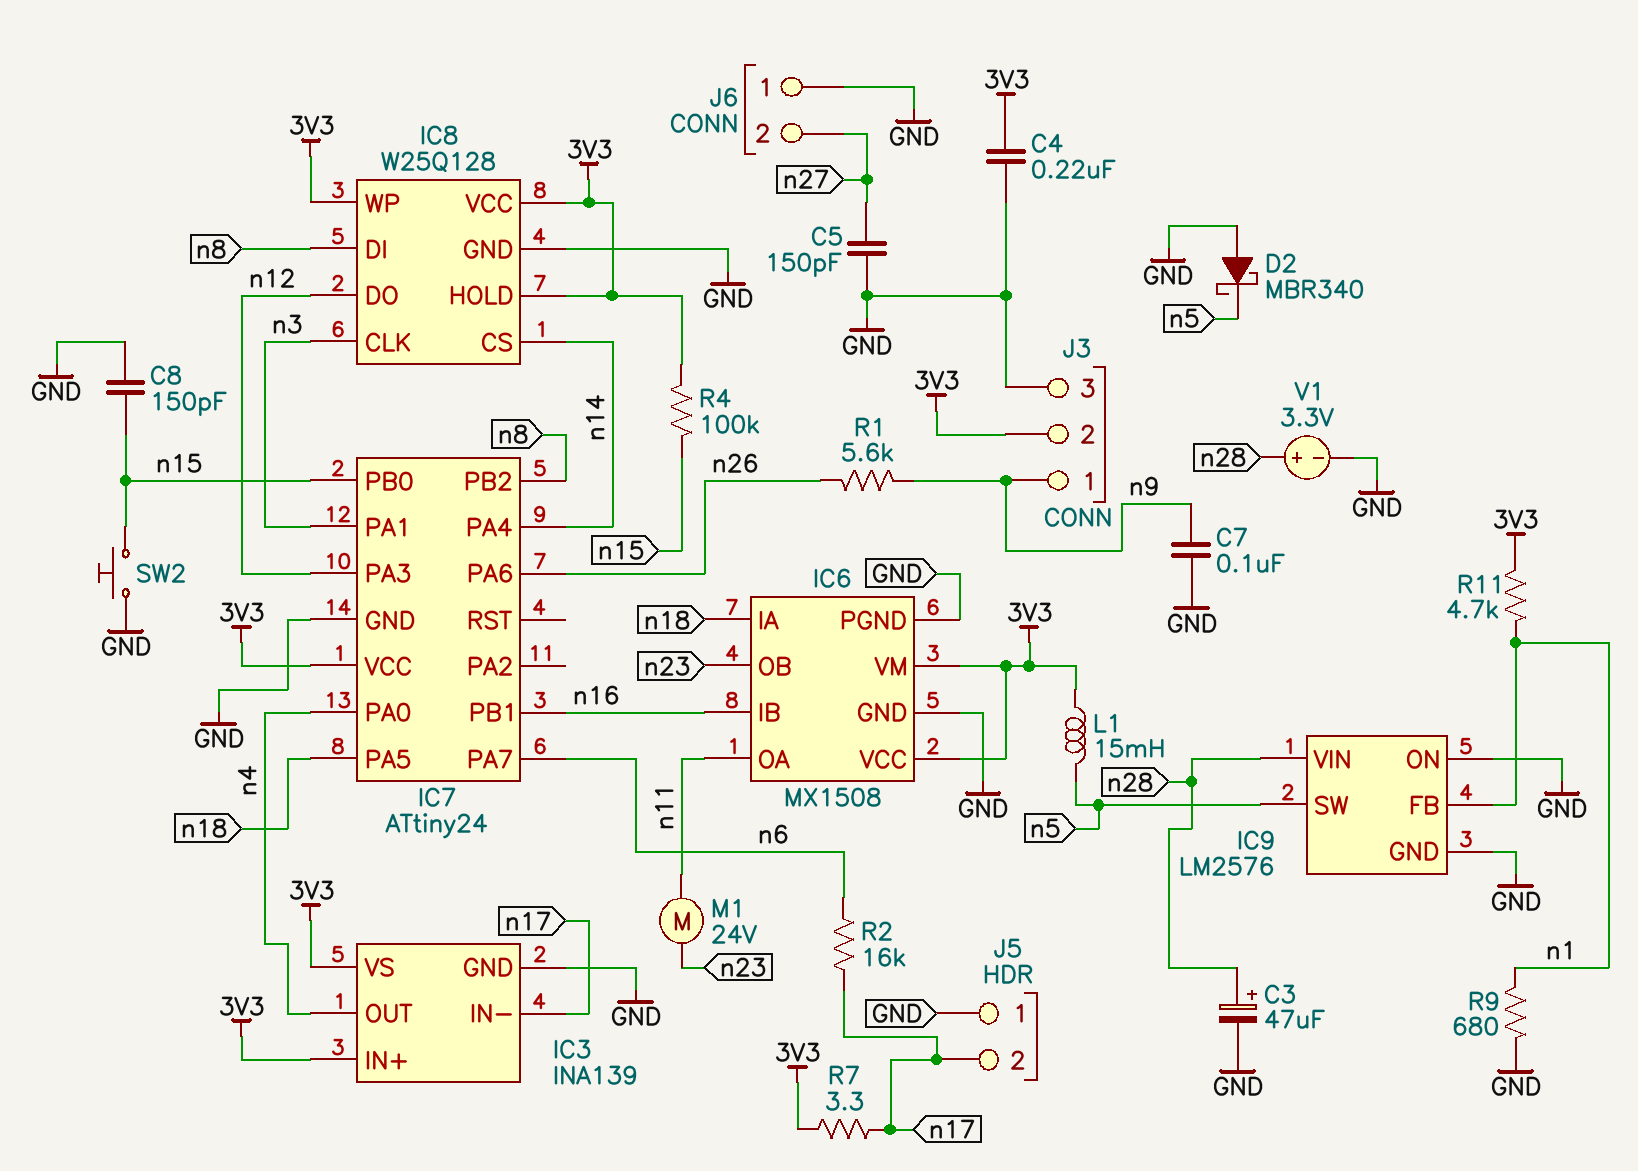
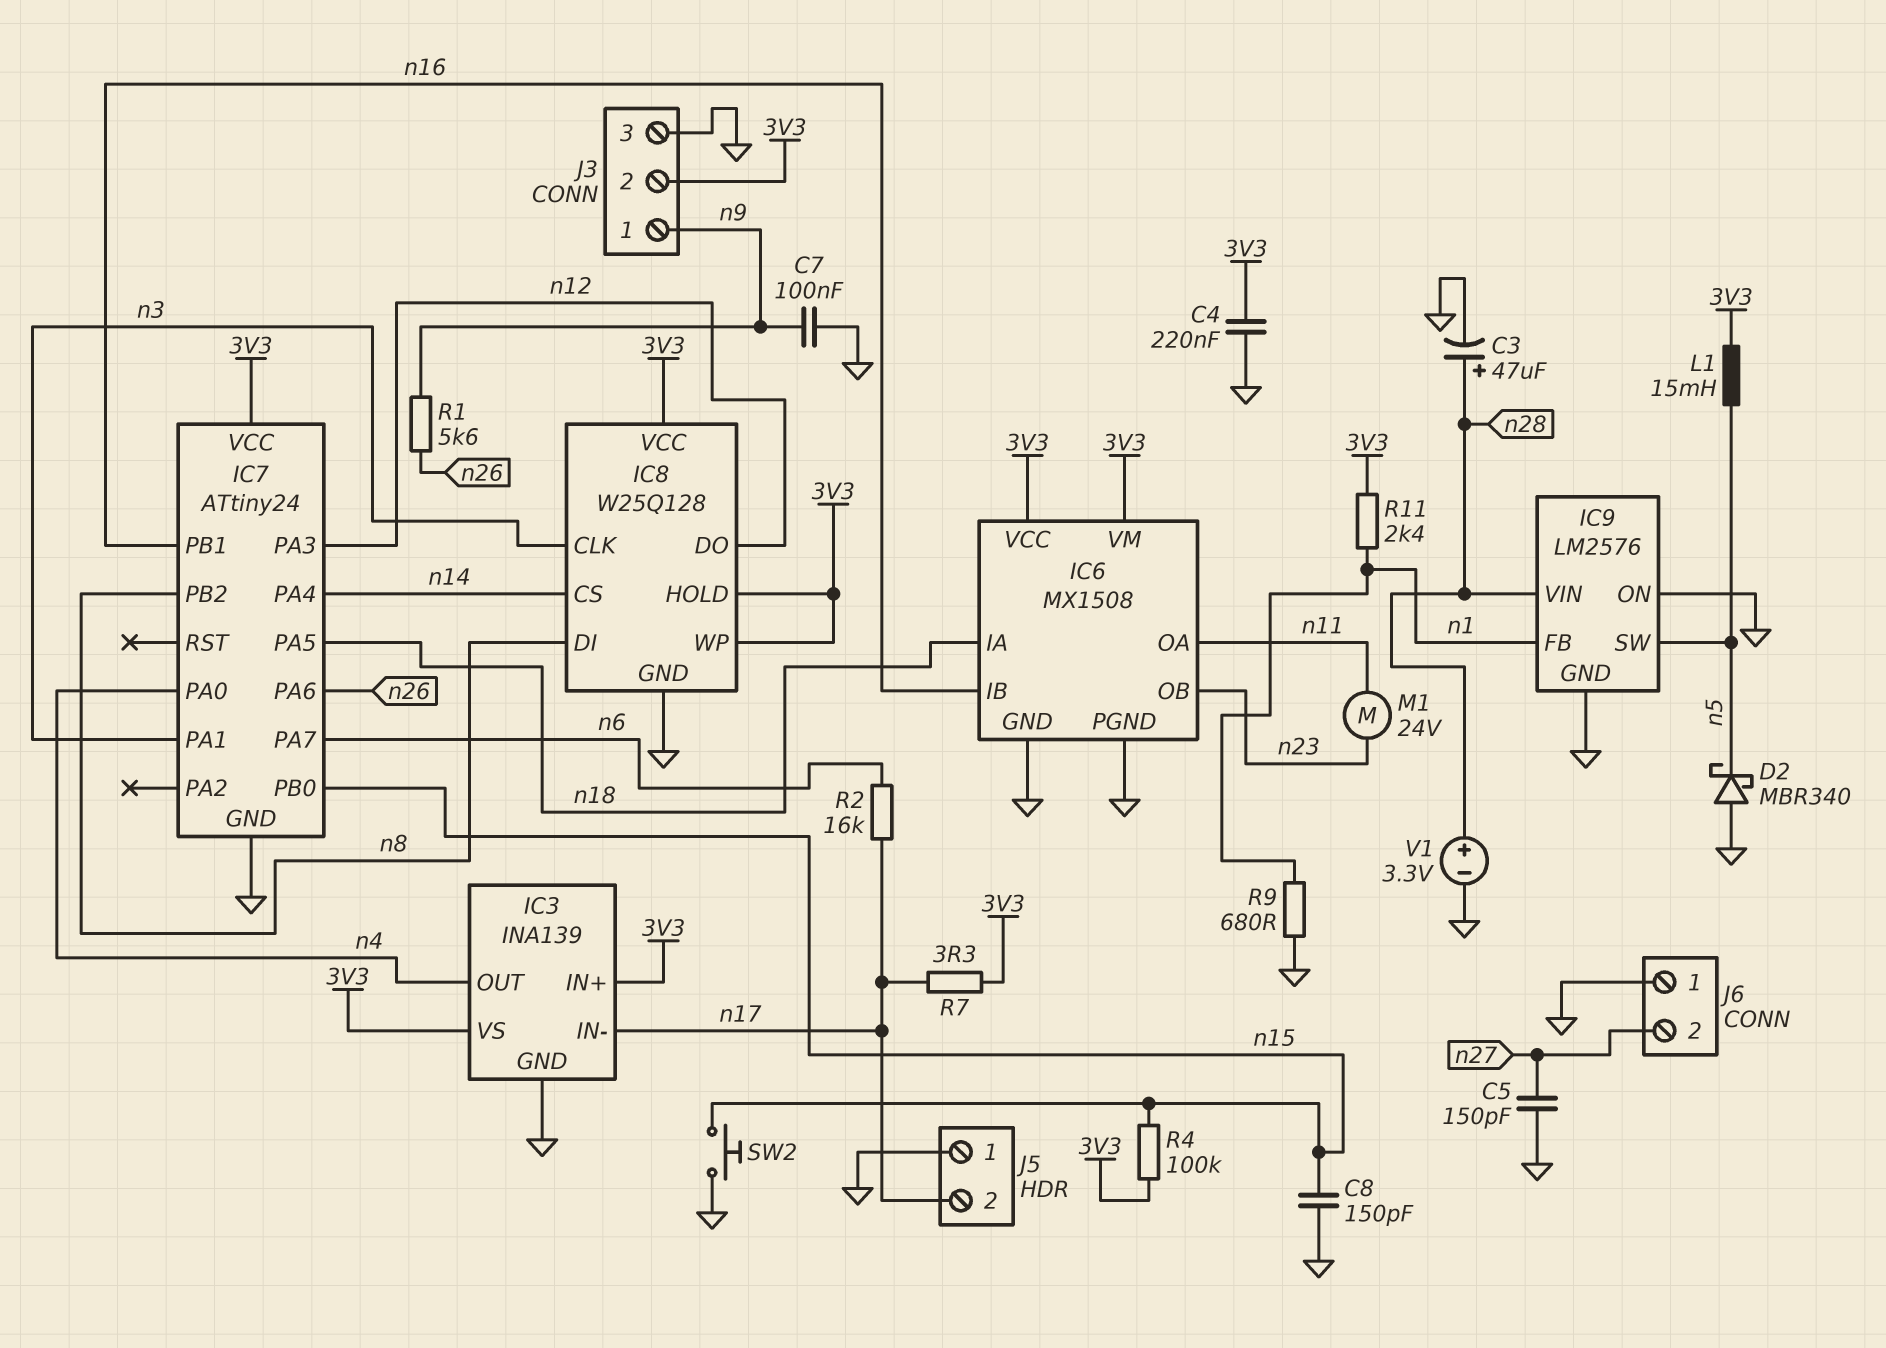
R11: 4.7k (3V3, n1) -> 2.4k (3V3, n1)

